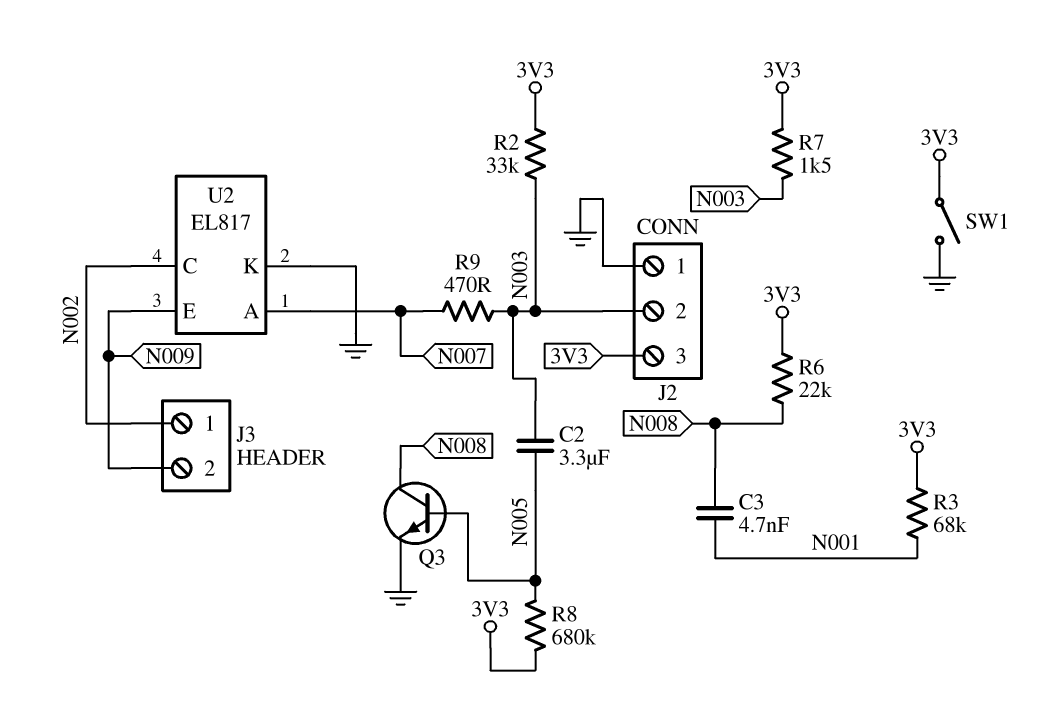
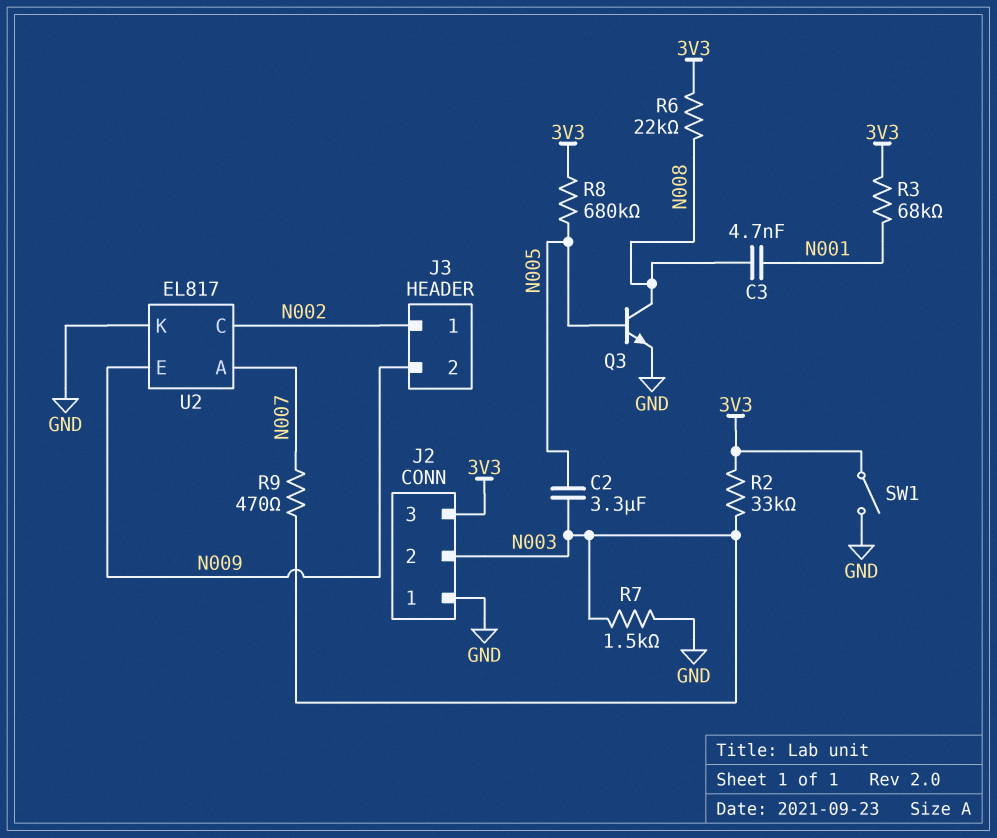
R7: 1.5k (3V3, N003) -> 1.5k (GND, N003)

